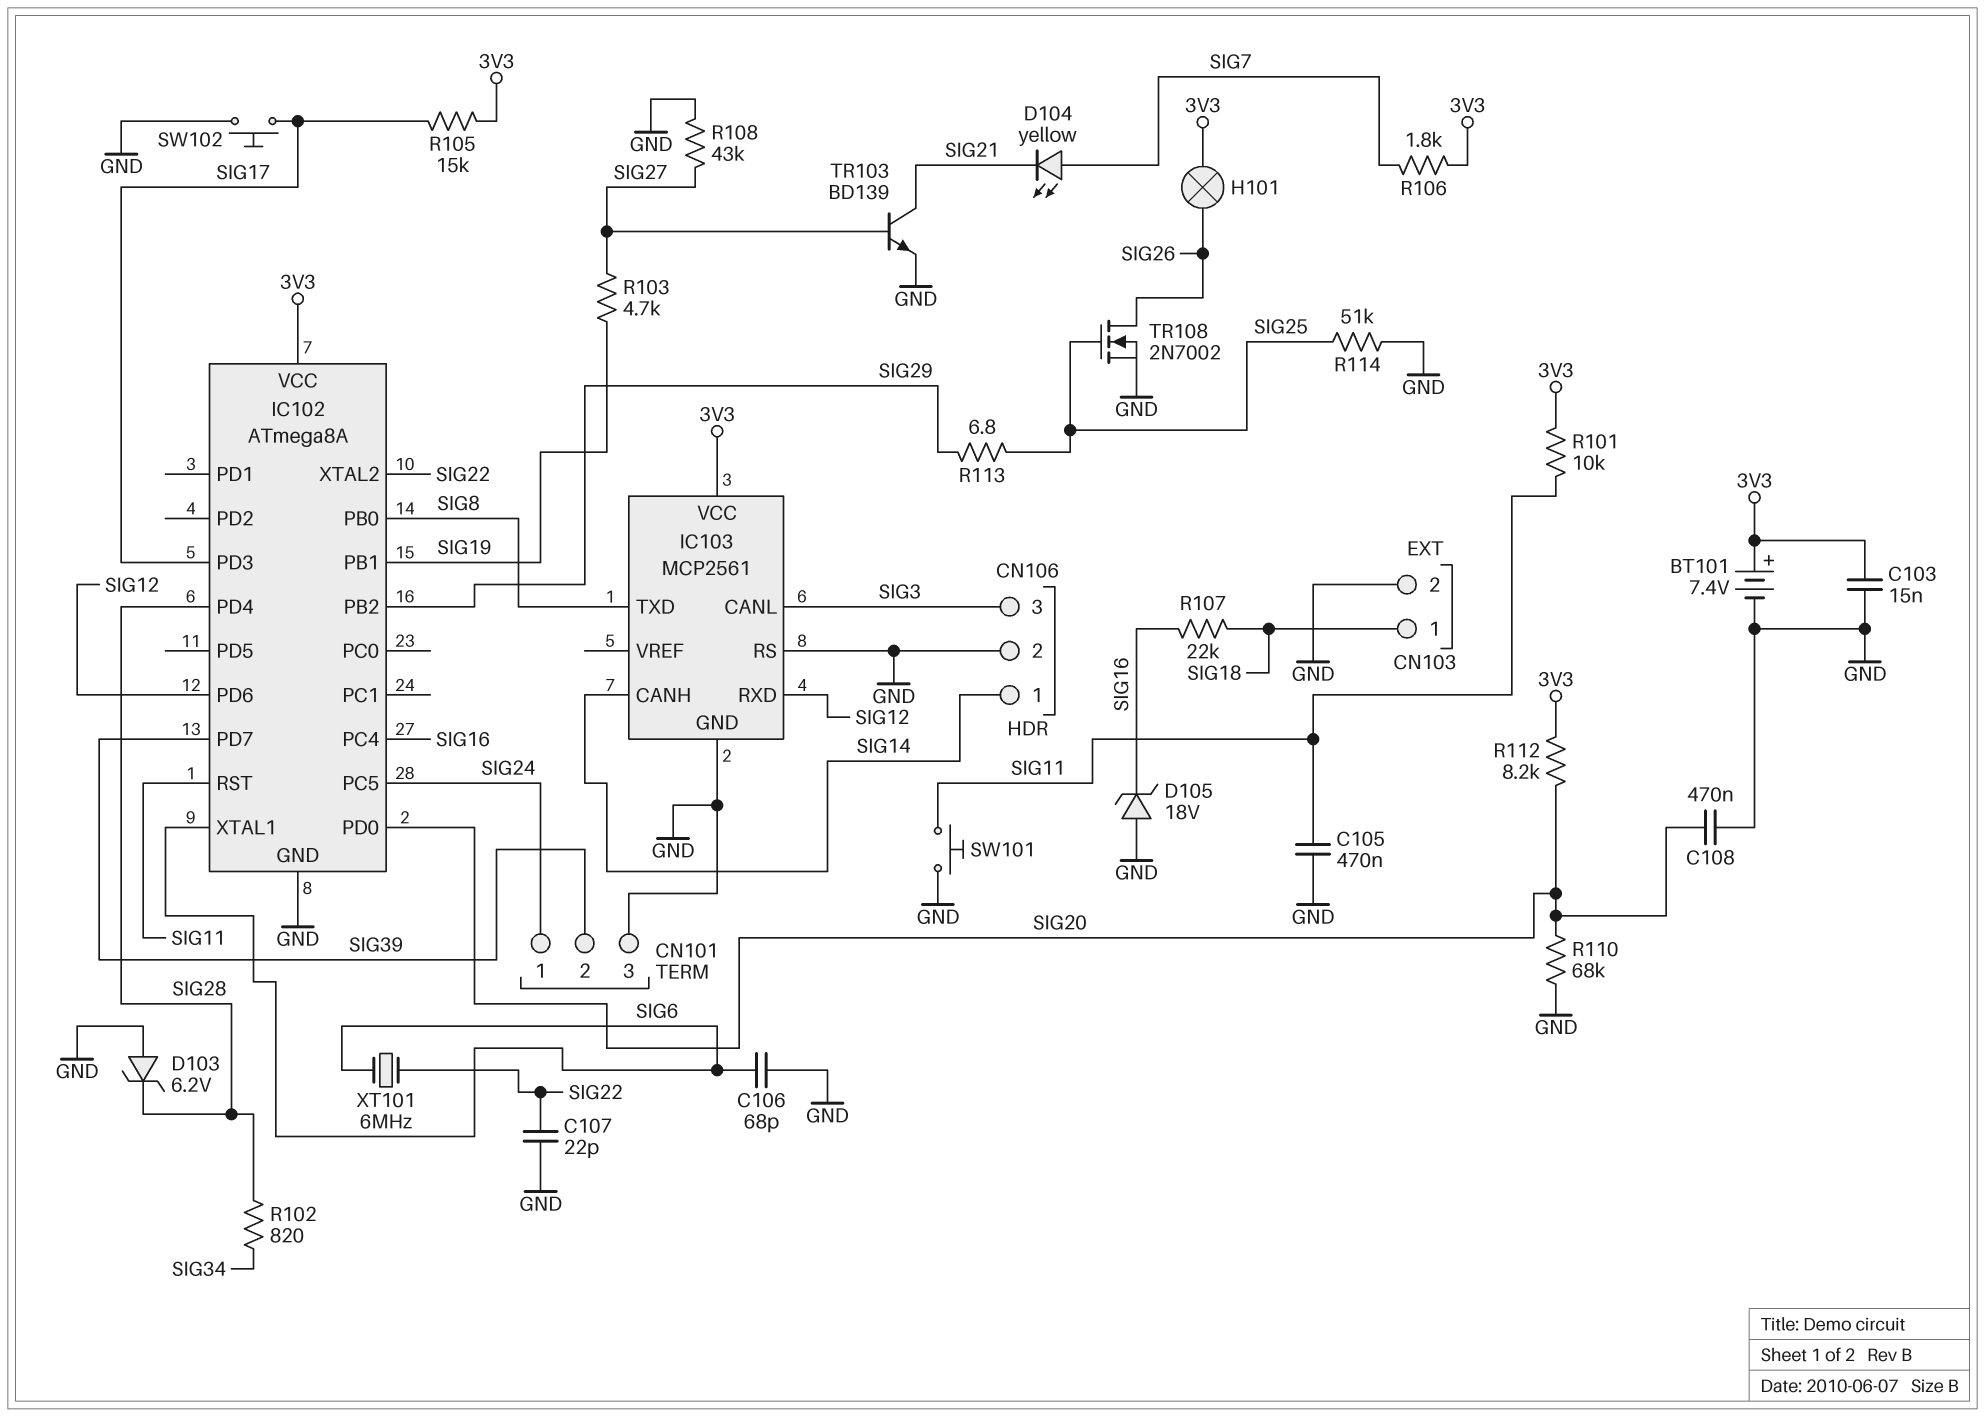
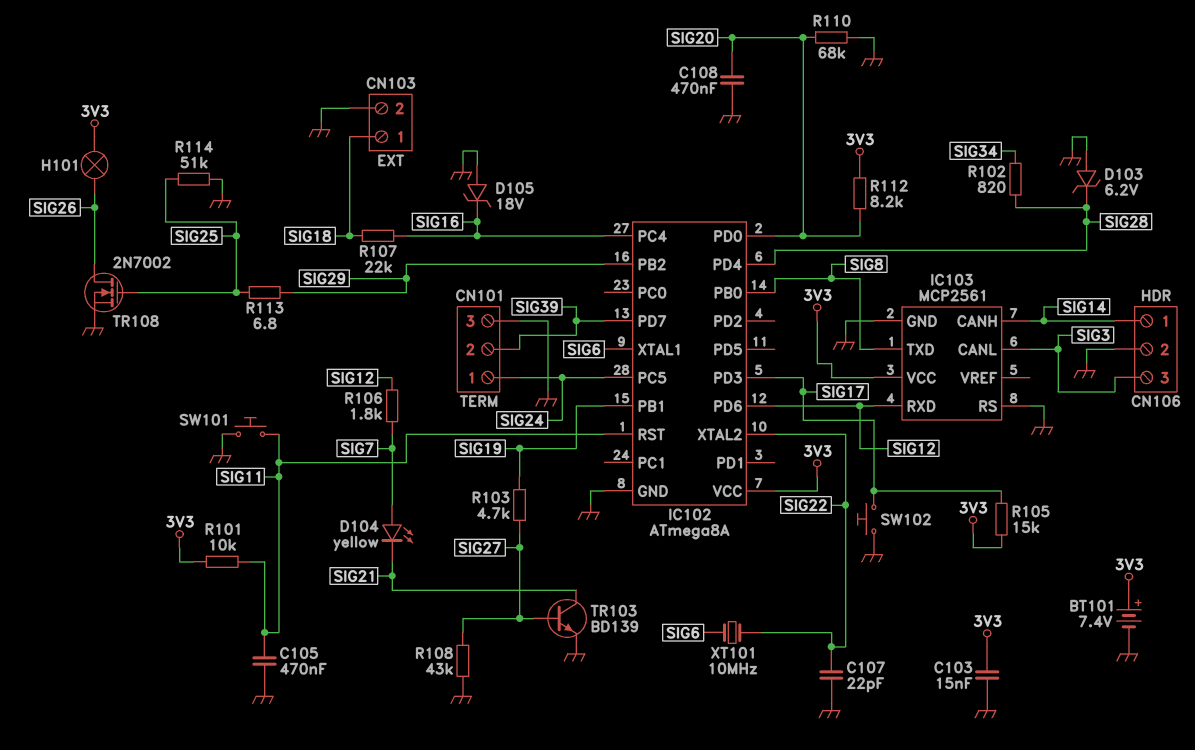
C106: 68pF (GND, SIG6) -> none
R106: 1.8k (3V3, SIG7) -> 1.8k (SIG7, SIG12)
XT101: 6MHz (SIG6, SIG22) -> 10MHz (SIG6, SIG22)

